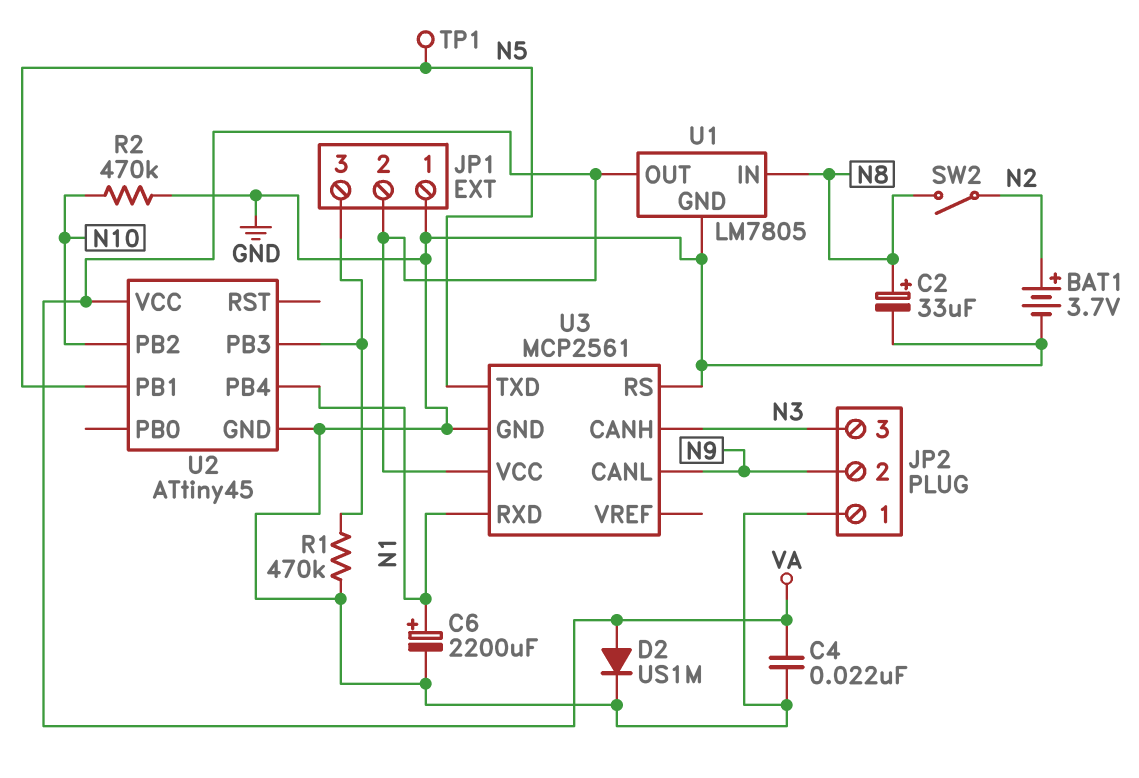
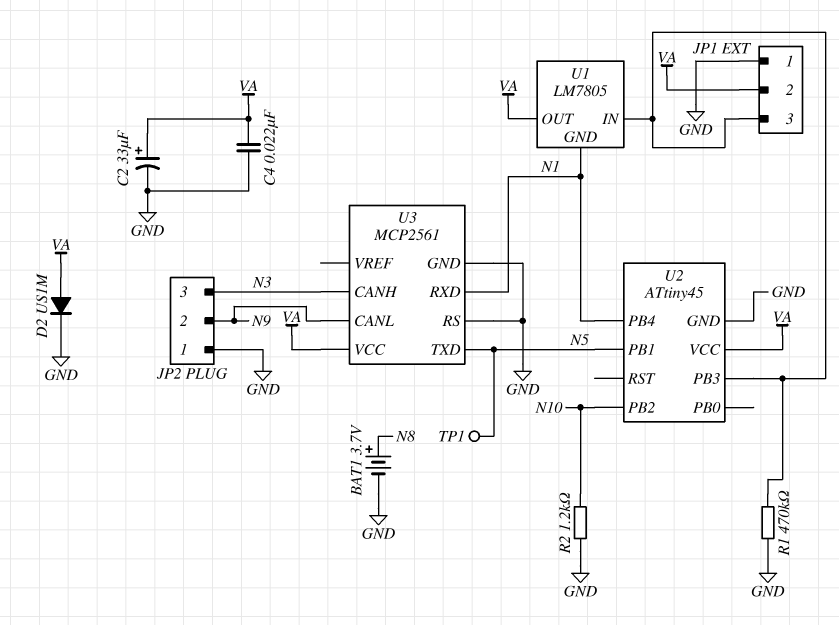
BAT1: 3.7V (plus N2, minus GND) -> 3.7V (plus N8, minus GND)
C2: 33uF (plus N8, minus GND) -> 33uF (plus VA, minus GND)
C6: 2200uF (plus N1, minus GND) -> none
R2: 470k (GND, N10) -> 1.2k (GND, N10)
SW2: switch (N2, N8) -> none
U1 pin GND: GND -> N1
U1 pin IN: N8 -> JP1/3

